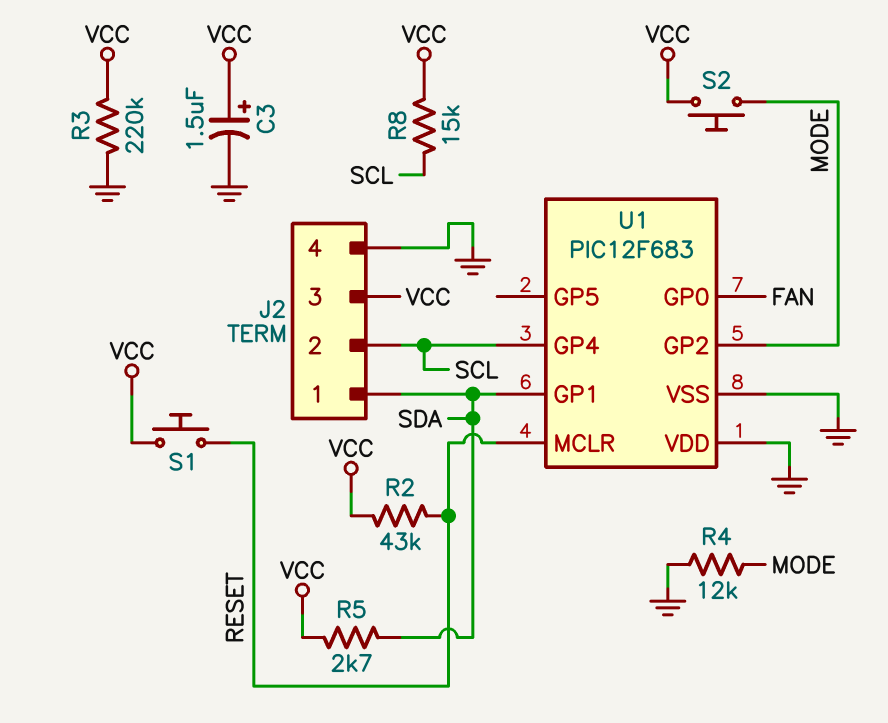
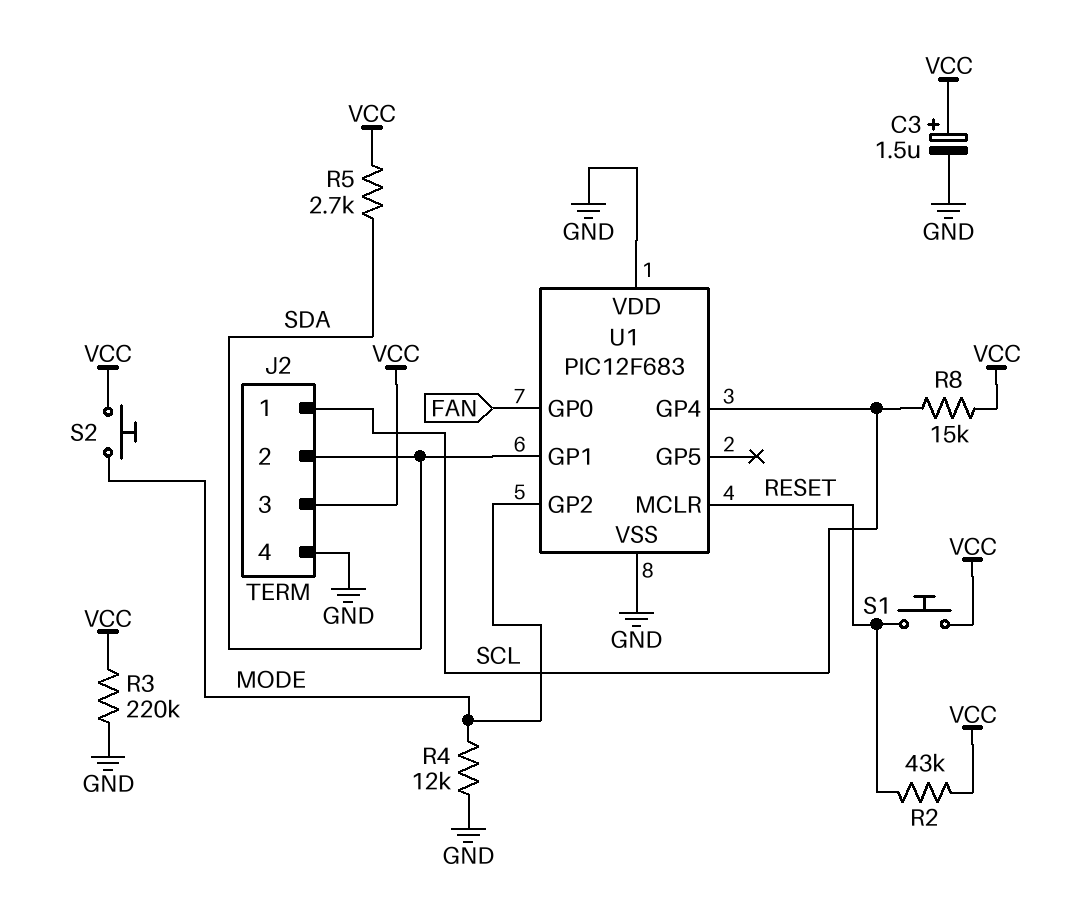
J2 pin 1: SDA -> SCL
J2 pin 2: SCL -> SDA

